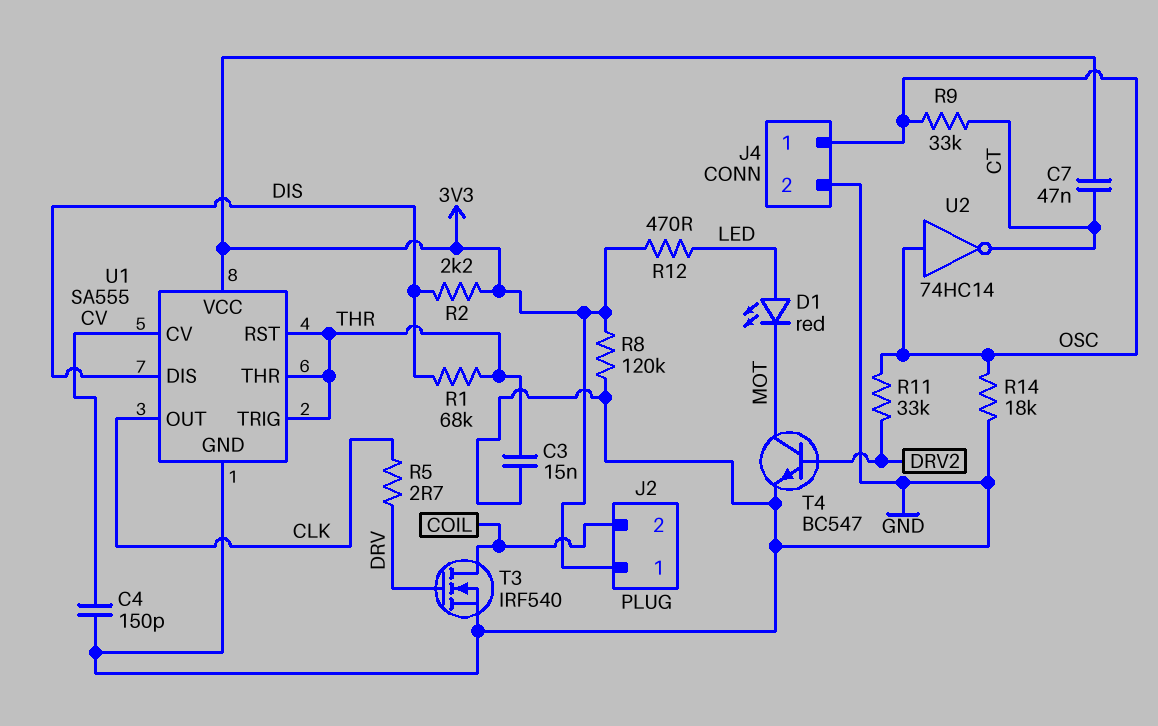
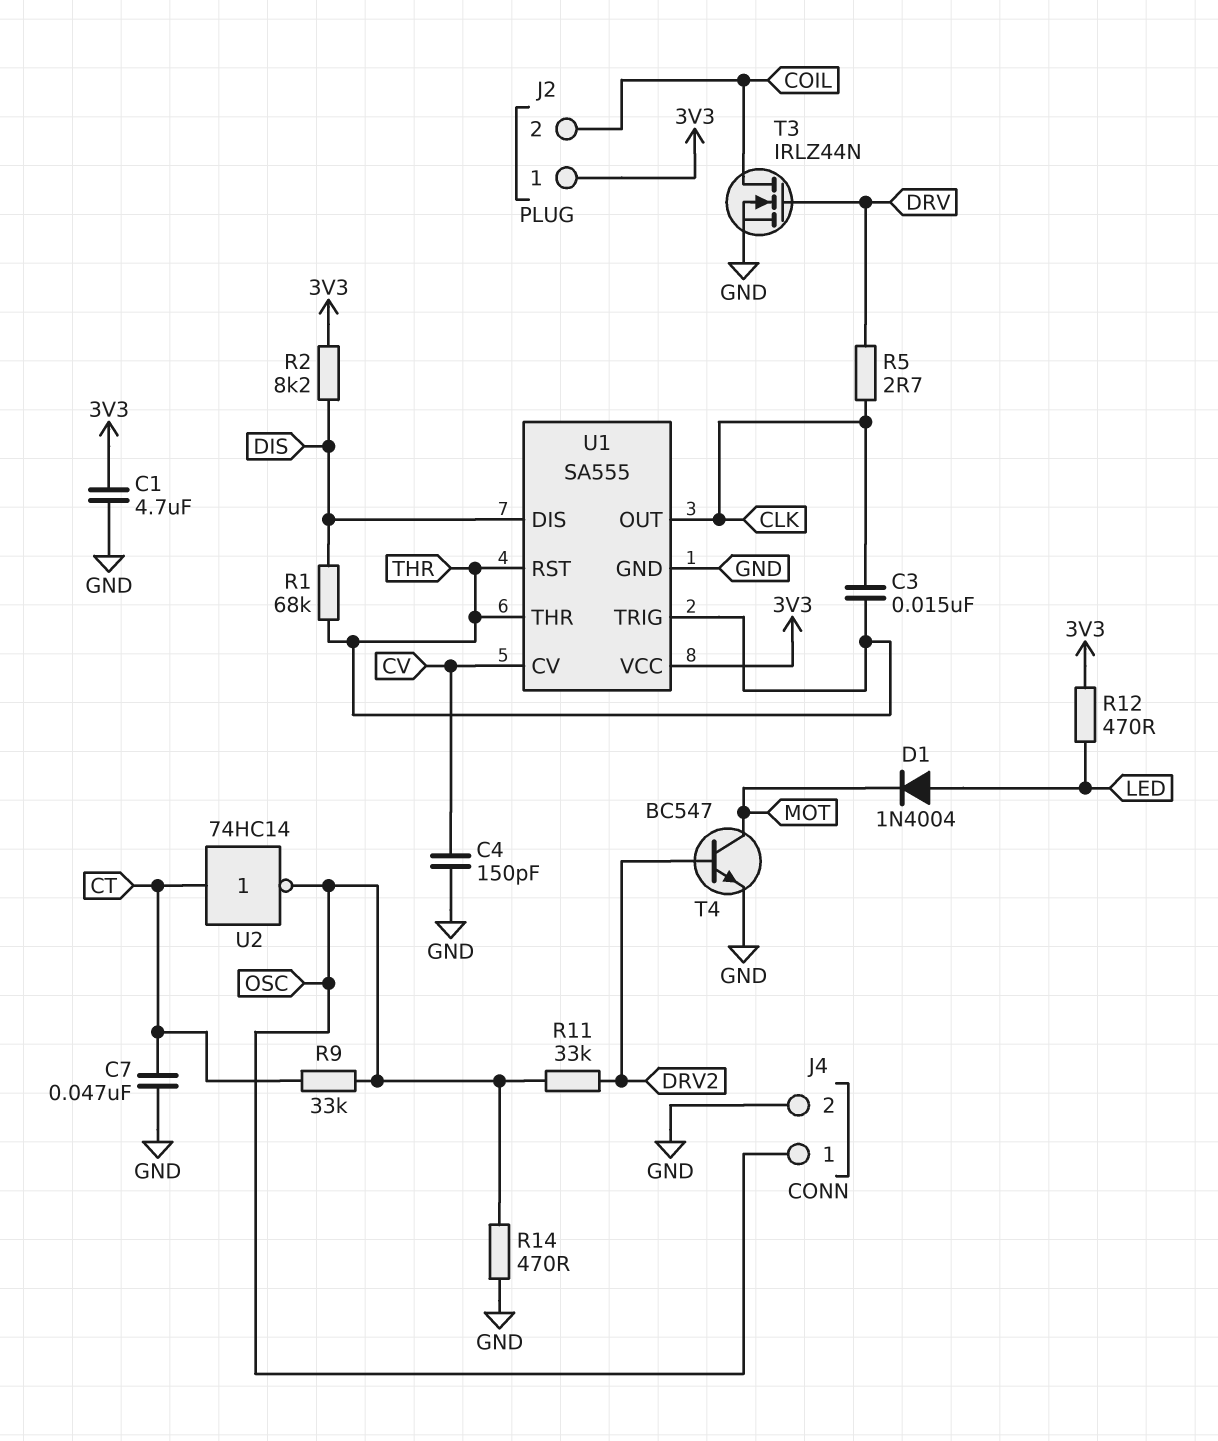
C1: none -> 4.7uF (3V3, GND)
C3: 15nF (GND, THR) -> 15nF (CLK, THR)
C7: 47nF (3V3, CT) -> 47nF (CT, GND)
D1: LED red (A LED, K MOT) -> diode 1N4004 (A LED, K MOT)
R2: 2.2k (3V3, DIS) -> 8.2k (3V3, DIS)
R8: 120k (3V3, GND) -> none
R14: 18k (GND, OSC) -> 470 (GND, OSC)
T3: NMOS IRF540 (G DRV, D COIL, S GND) -> NMOS IRLZ44N (G DRV, D COIL, S GND)
U2: NOT 74HC14 (in OSC, out CT) -> NOT 74HC14 (in CT, out OSC)

